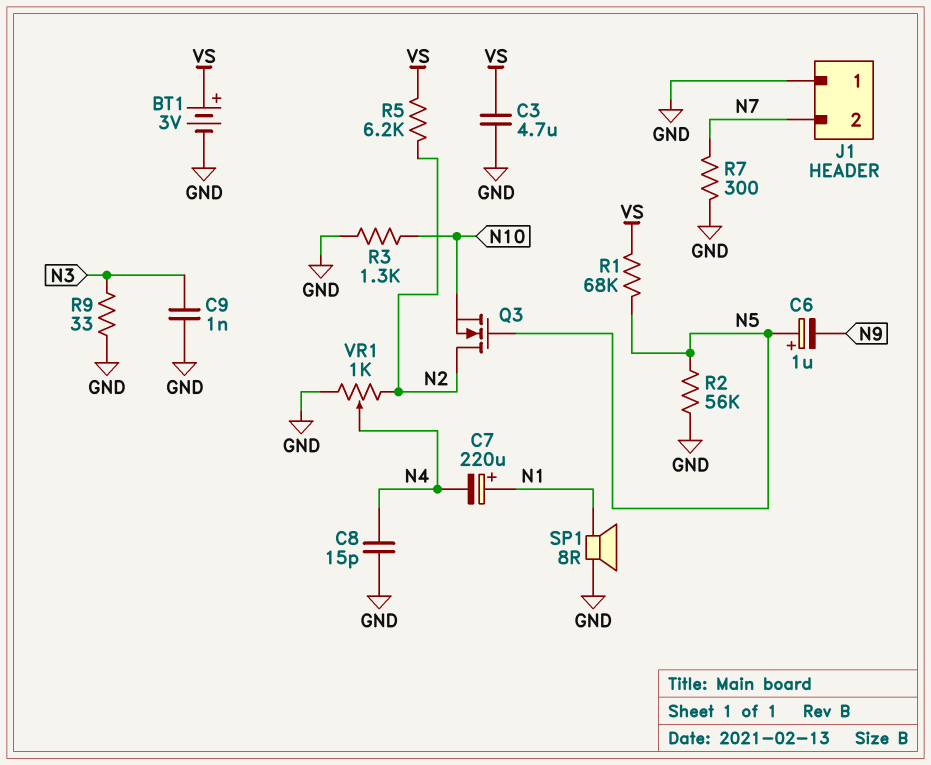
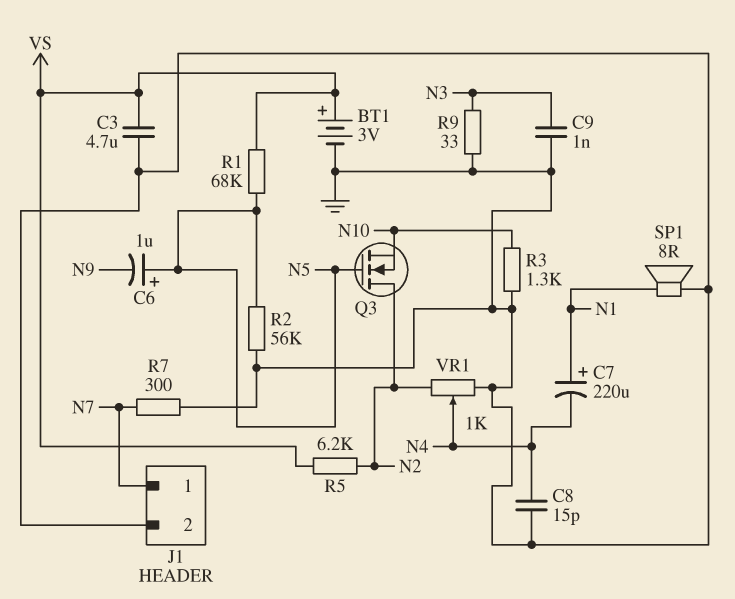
J1 pin 1: GND -> N7
J1 pin 2: N7 -> GND

